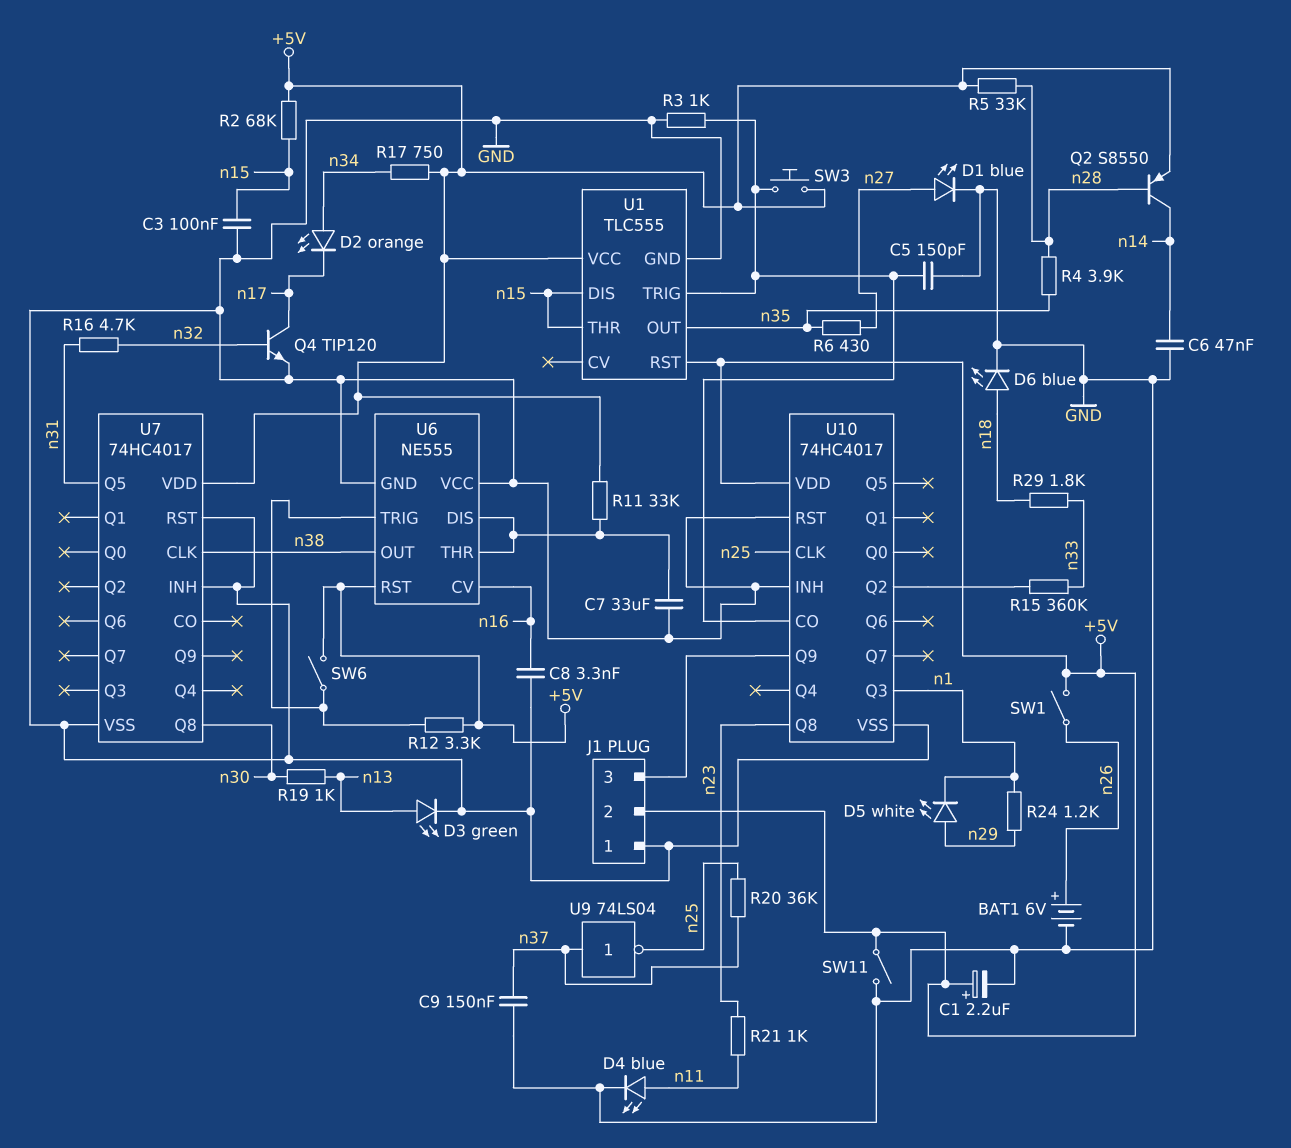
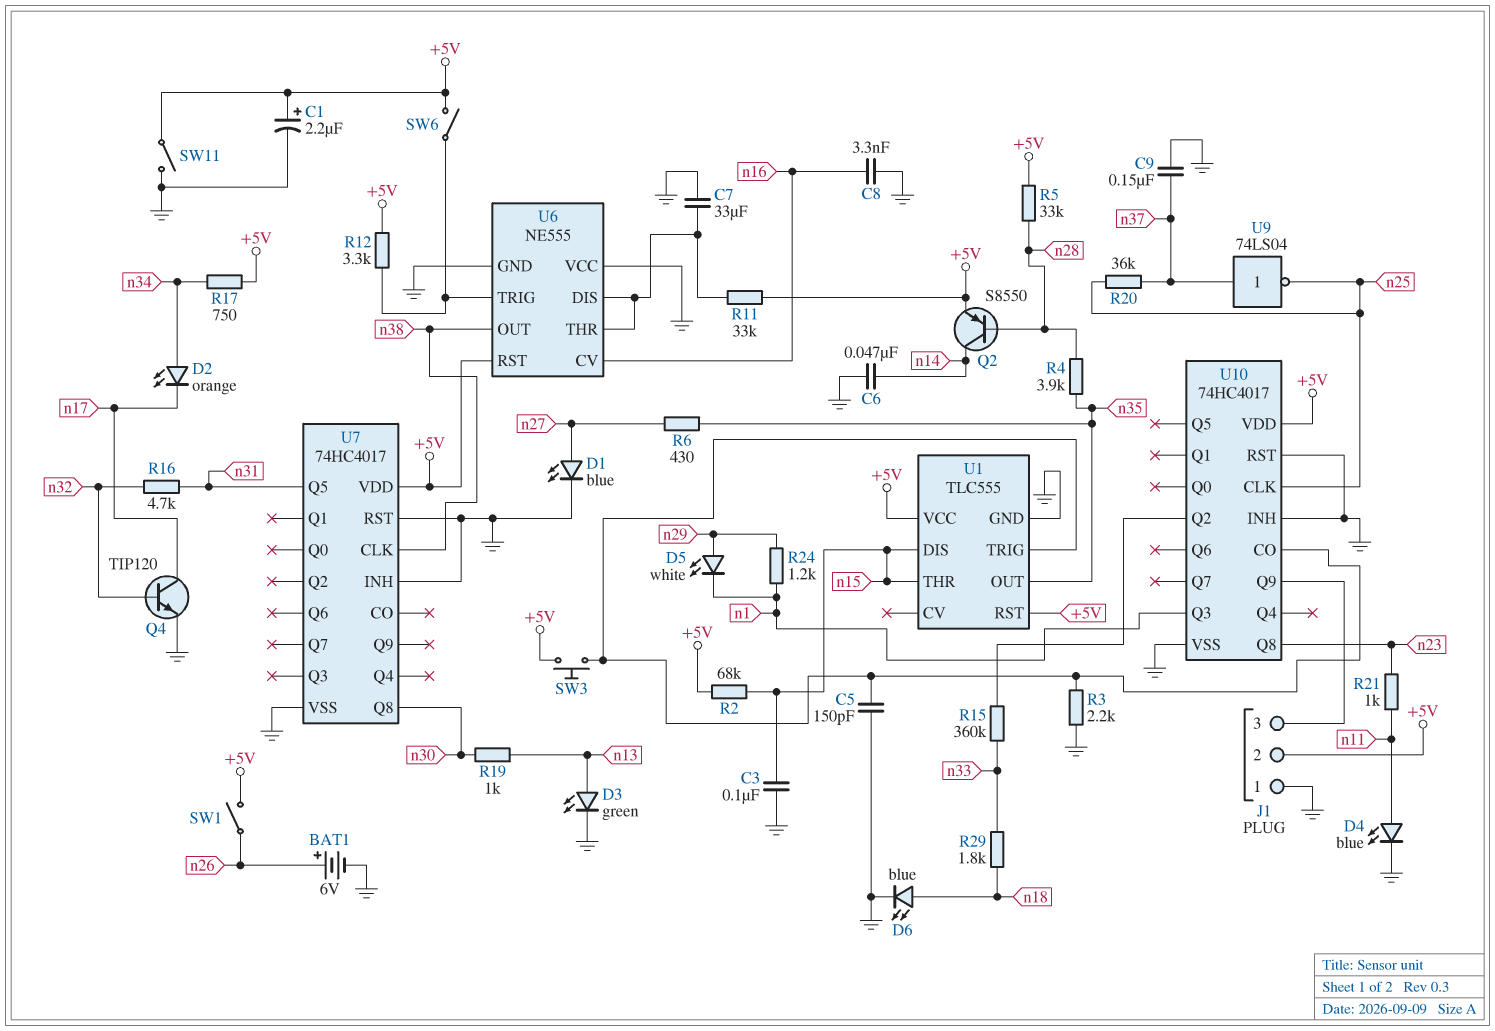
R3: 1k (GND, U1/TRIG) -> 2.2k (GND, U1/TRIG)

